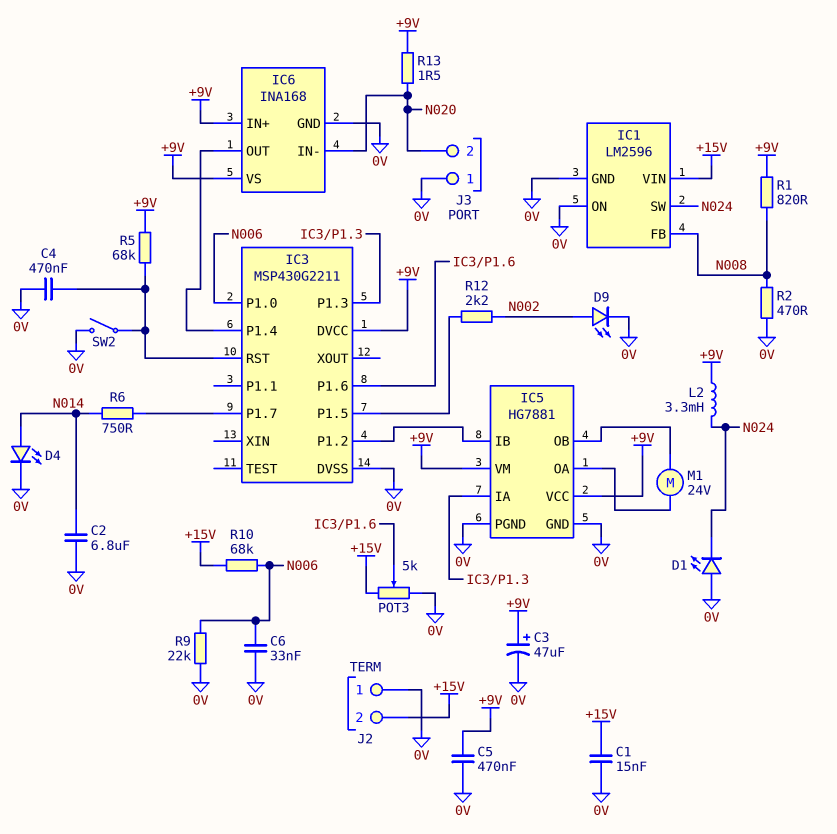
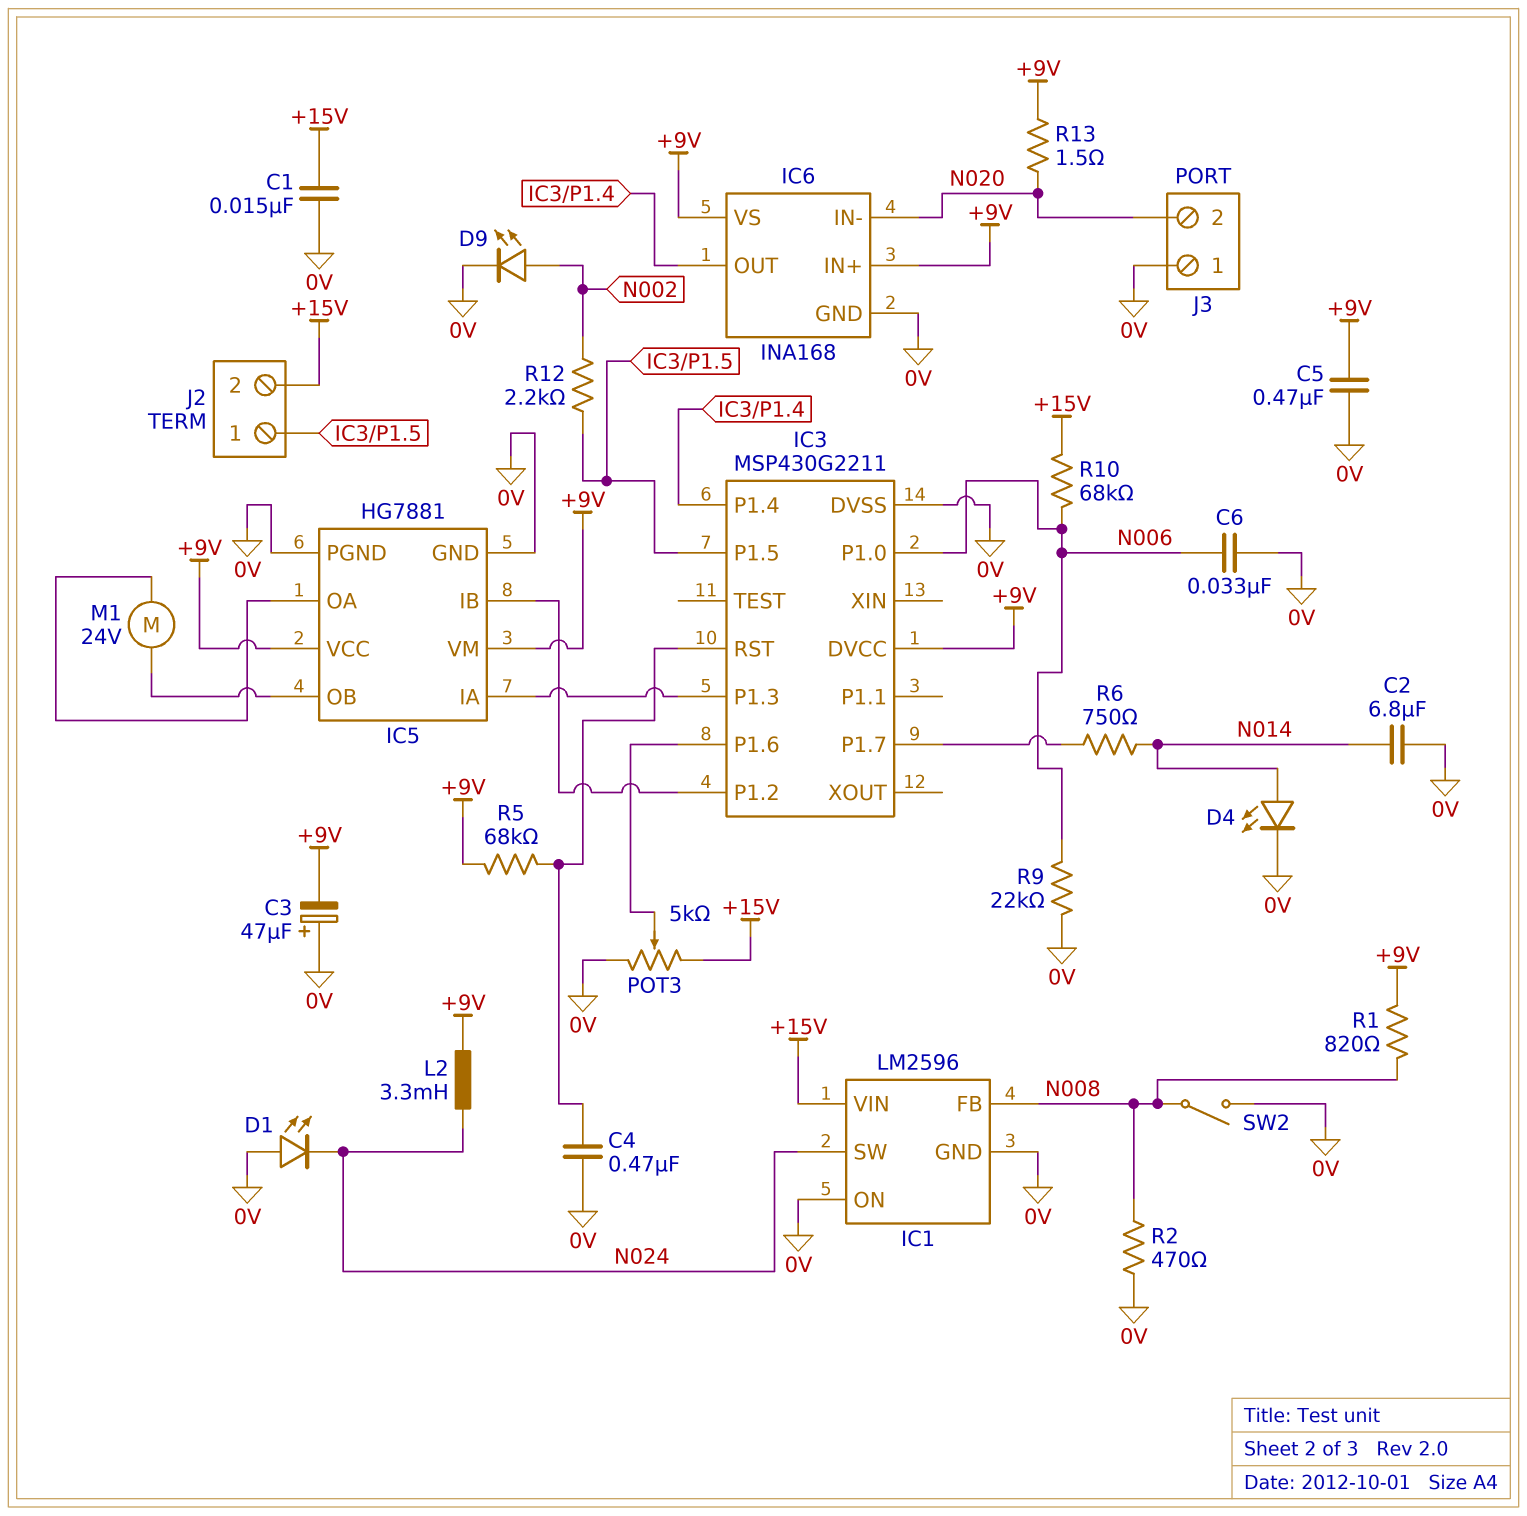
C3: 47uF (plus +9V, minus 0V) -> 47uF (plus 0V, minus +9V)
J2 pin 1: 0V -> IC3/P1.5
SW2: switch (0V, IC3/RST) -> switch (0V, N008)

